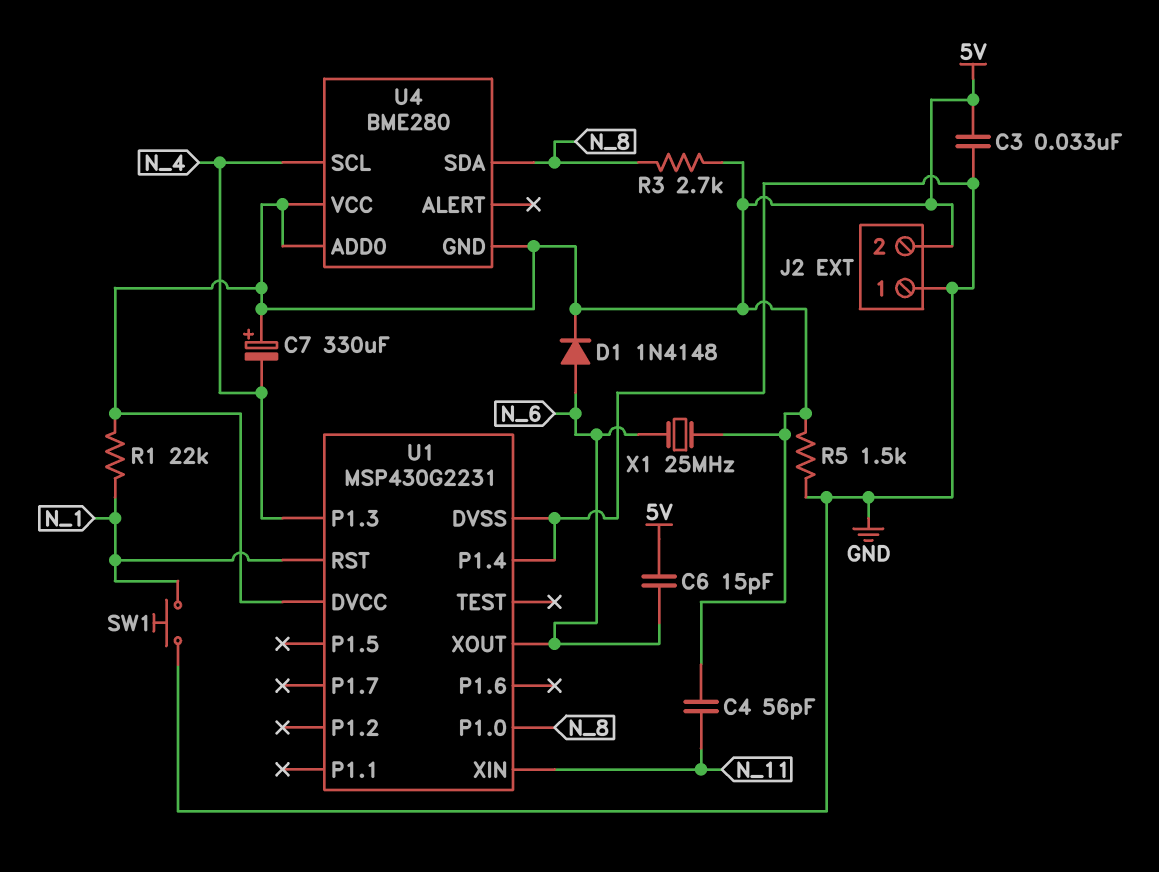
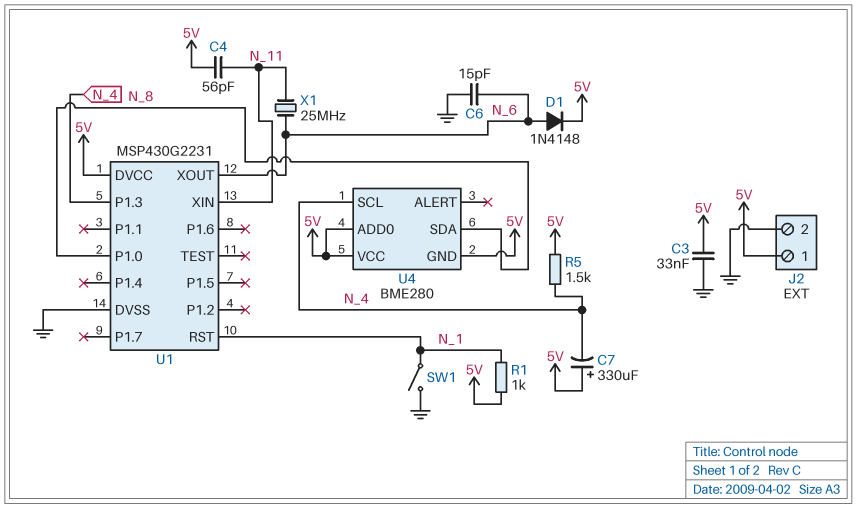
C6: 15pF (5V, N_6) -> 15pF (GND, N_6)
J2 pin 1: GND -> 5V
J2 pin 2: 5V -> GND
R1: 22k (5V, N_1) -> 1k (5V, N_1)
R3: 2.7k (5V, N_8) -> none
R5: 1.5k (5V, GND) -> 1.5k (5V, N_4)
SW1: button (GND, N_1) -> switch (GND, N_1)
U1 pin P1.4: GND -> none
X1: 25MHz (5V, N_6) -> 25MHz (N_6, N_11)

